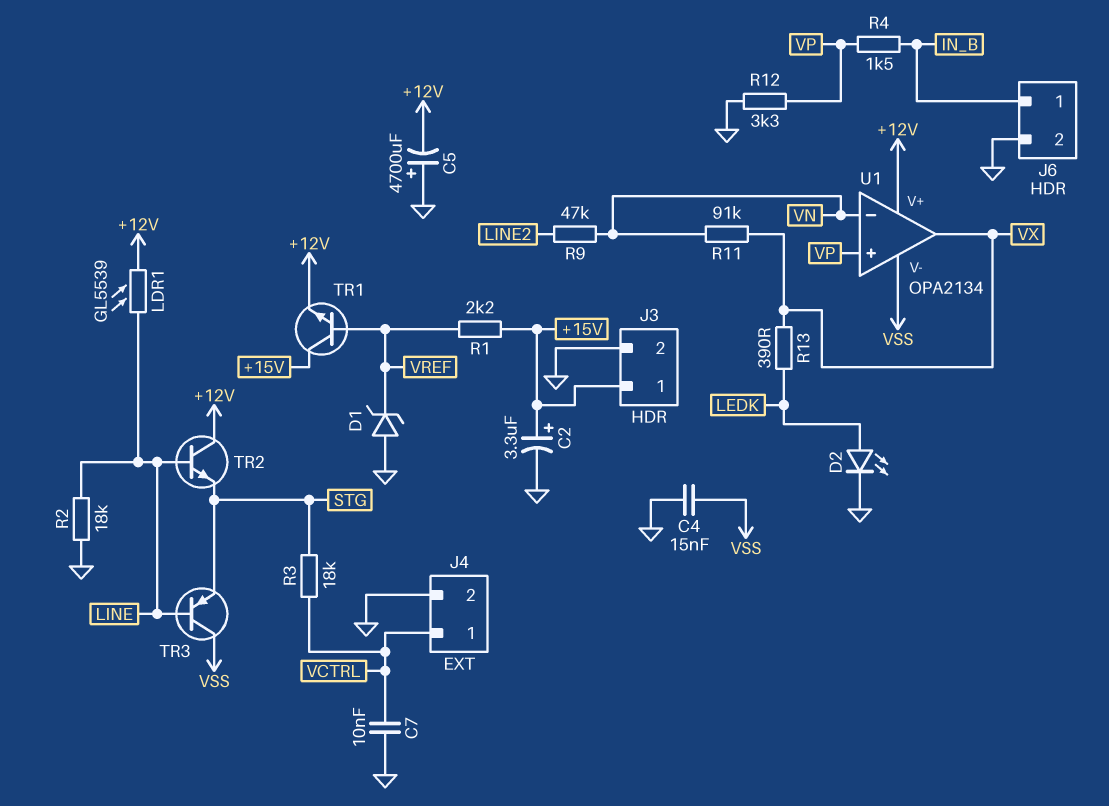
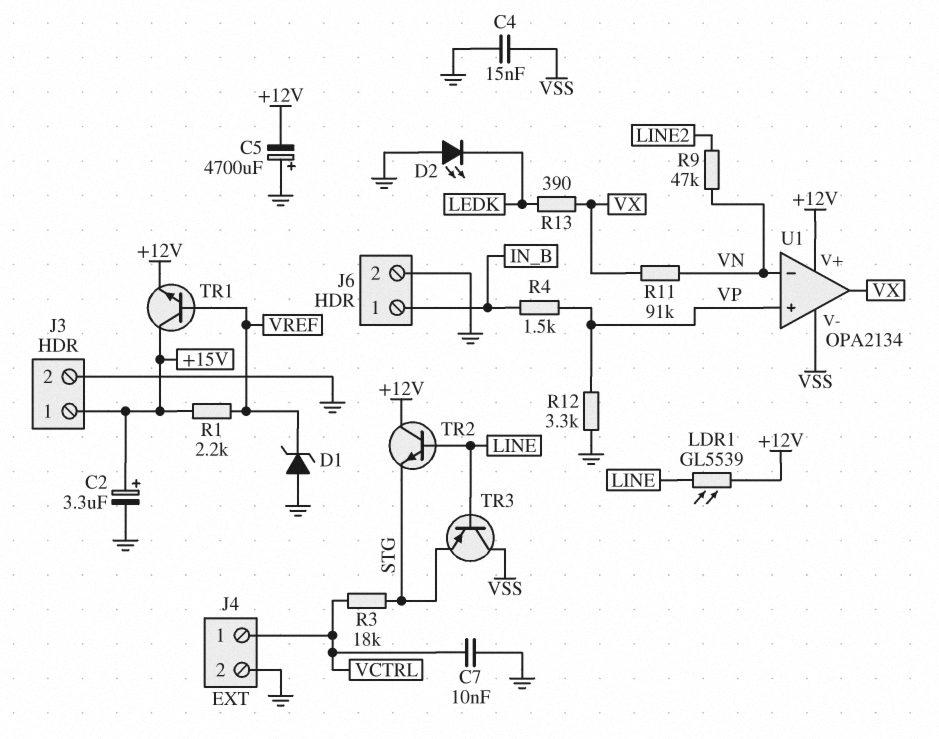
D2: LED (A LEDK, K GND) -> LED (A GND, K LEDK)
R2: 18k (GND, LINE) -> none

